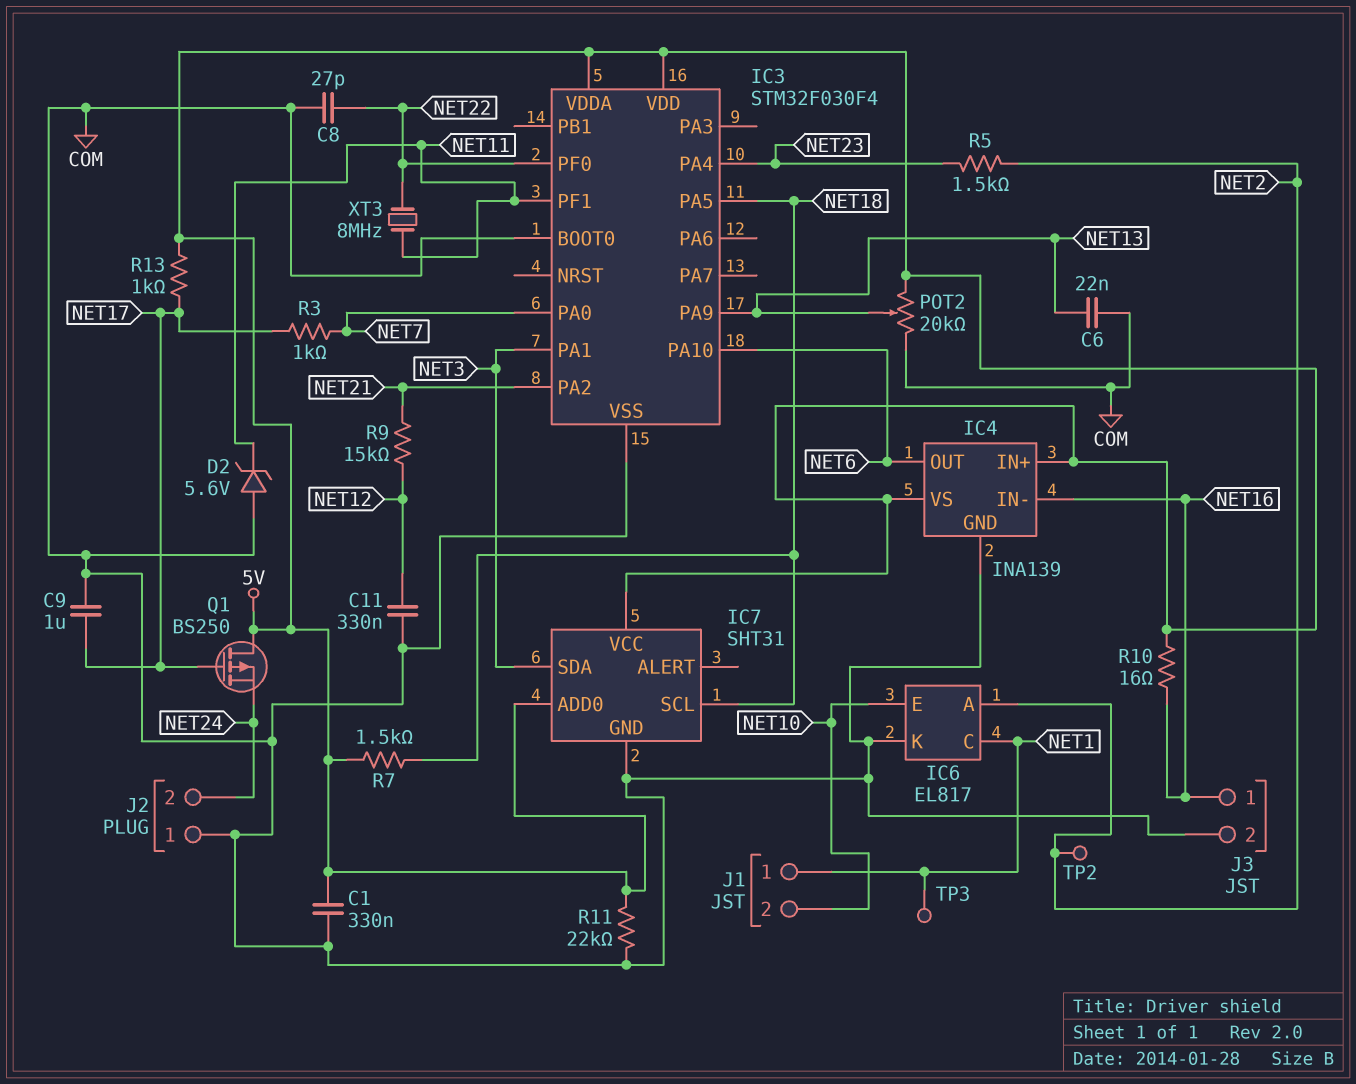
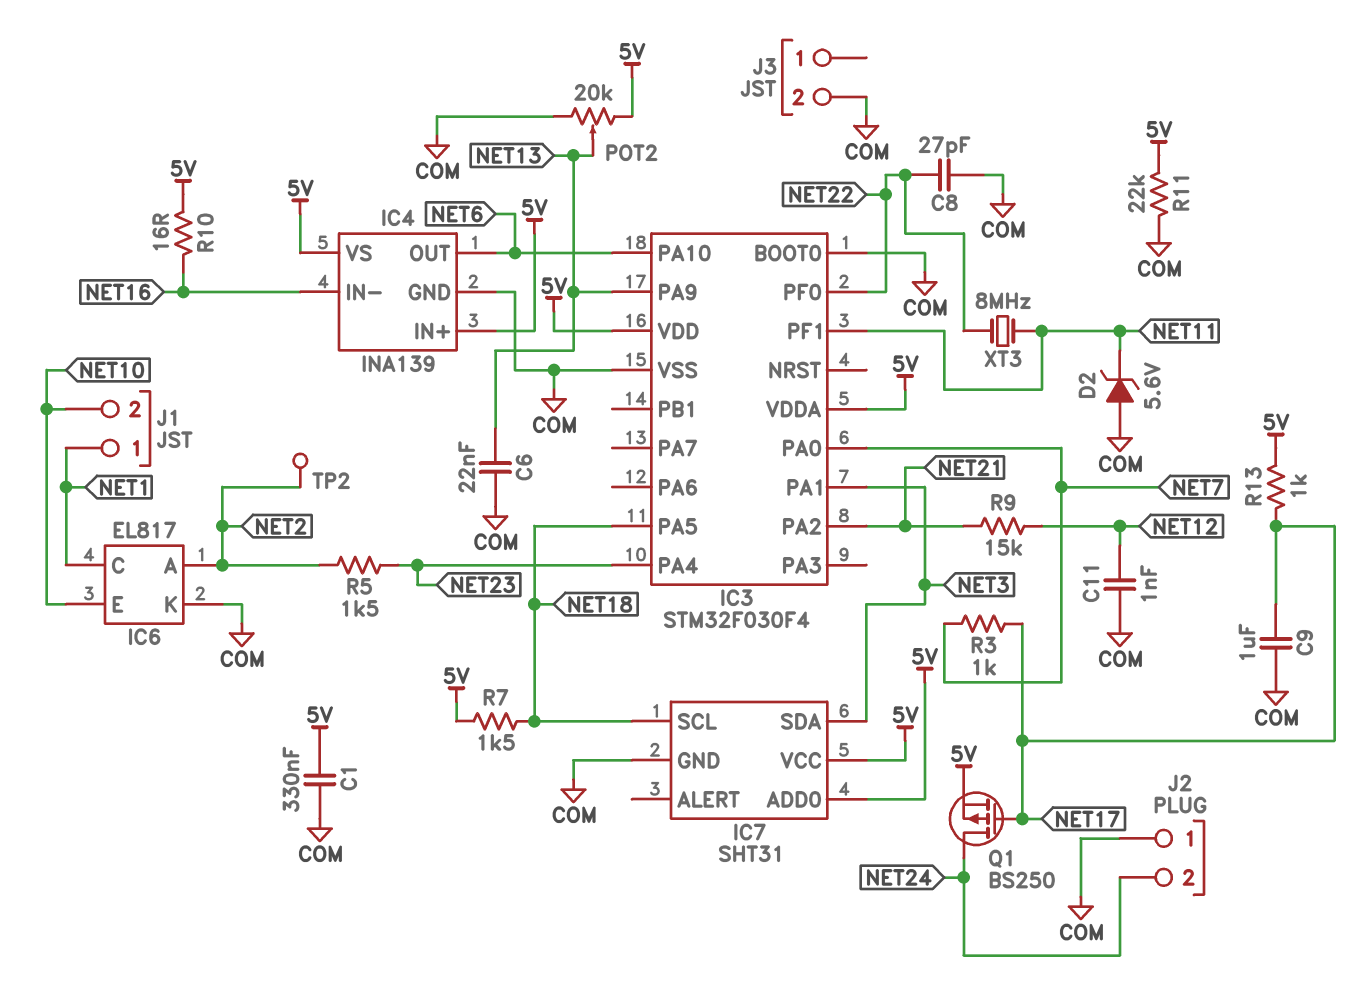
C11: 330nF (COM, NET12) -> 1nF (COM, NET12)
J3 pin 1: NET16 -> none
Q1: PMOS BS250 (G NET17, D 5V, S NET24) -> PMOS BS250 (G NET17, D NET24, S 5V)
TP3: test point (NET1) -> none

